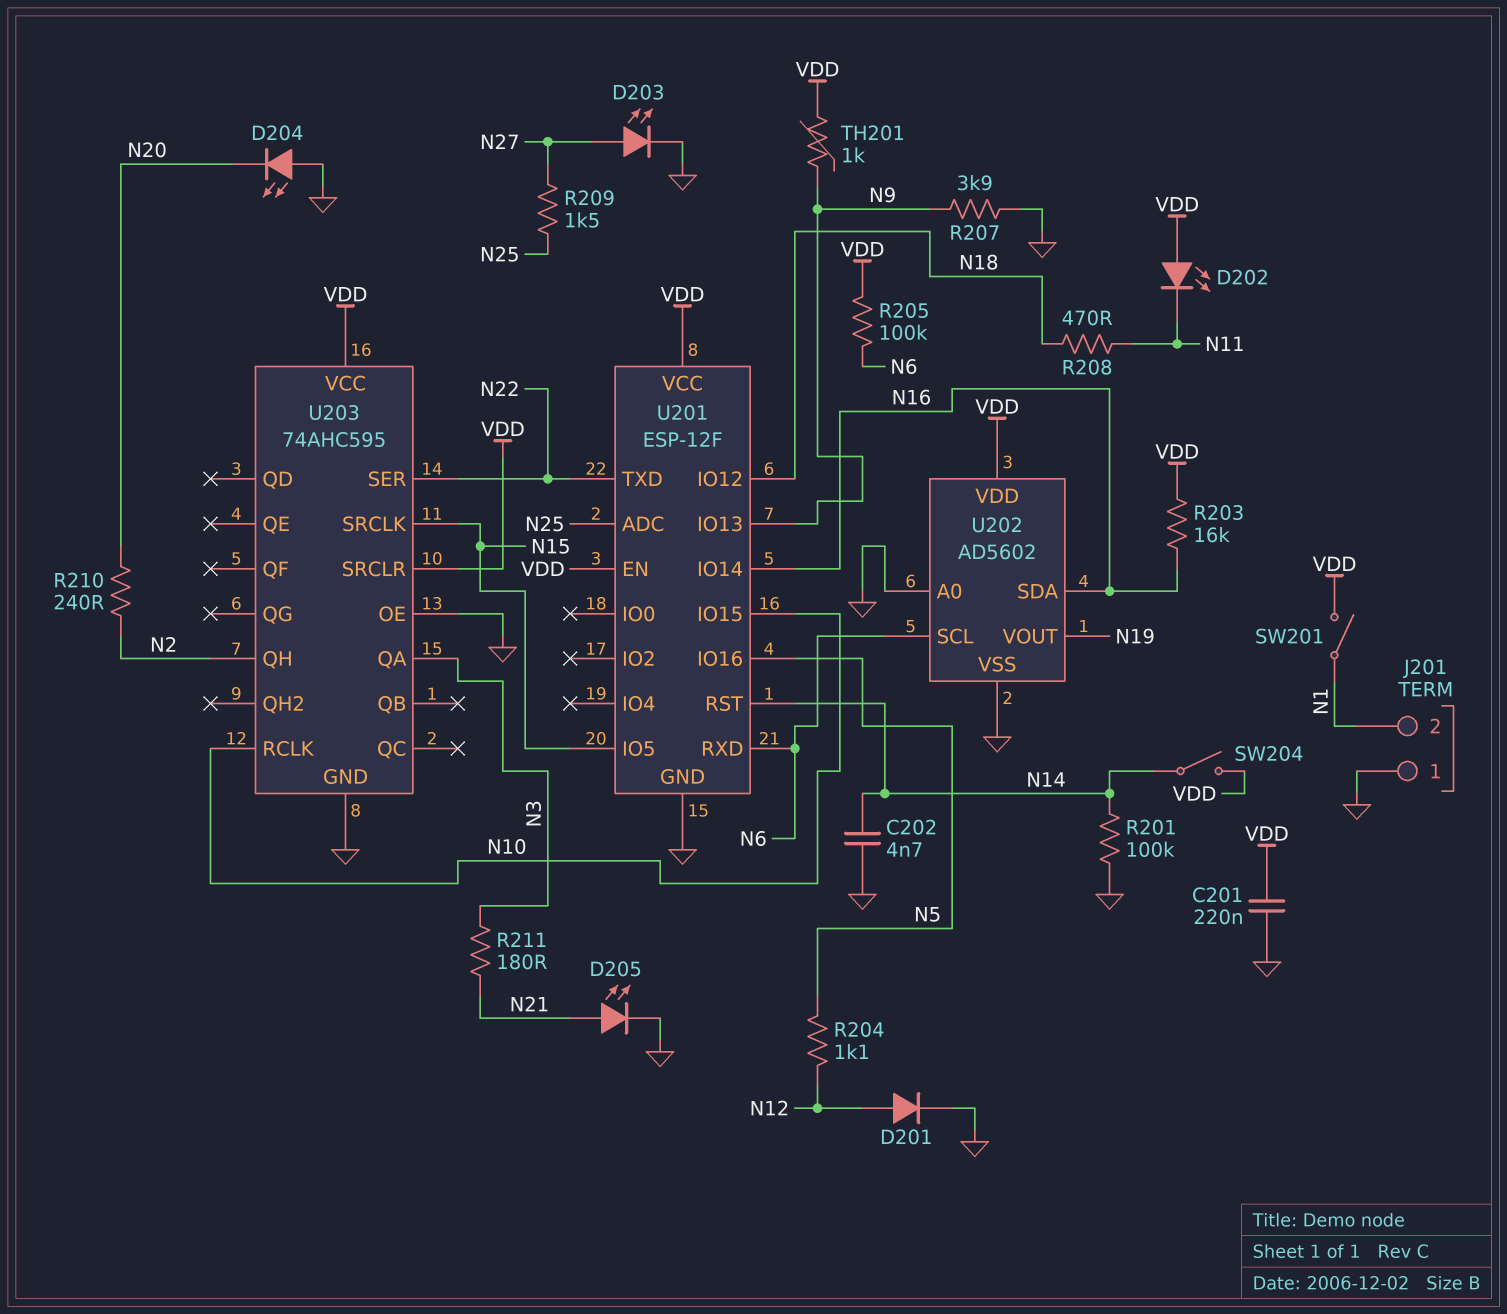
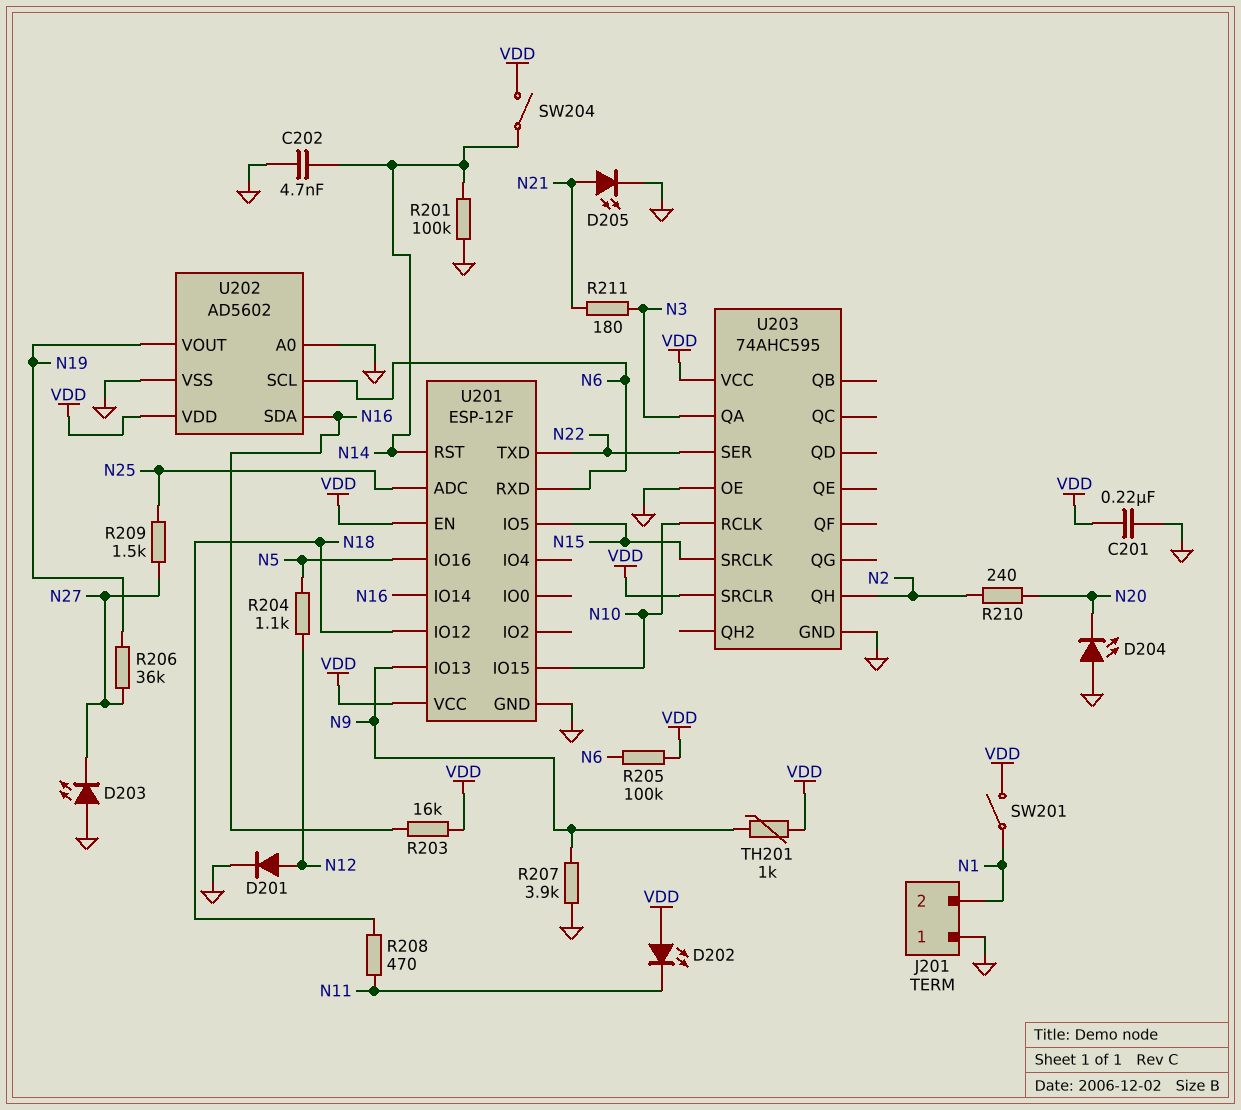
D203: LED (A N27, K GND) -> LED (A GND, K N27)
R206: none -> 36k (N19, N27)

